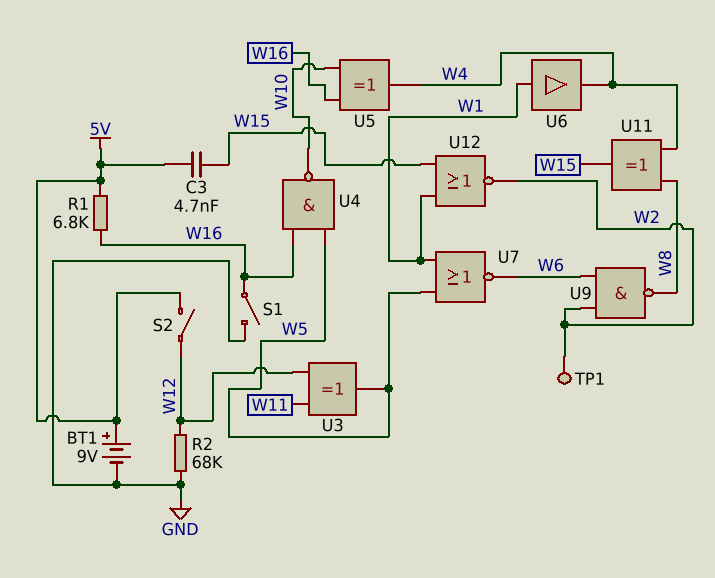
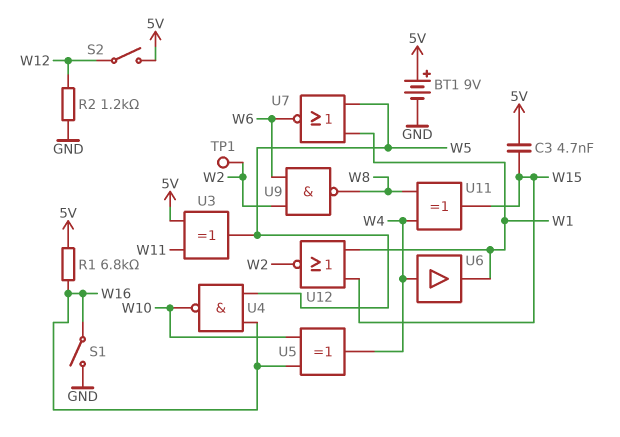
R2: 68k (GND, W12) -> 1.2k (GND, W12)
U3: XOR (in W11, in W12, out W5) -> XOR (in 5V, in W11, out W5)
U6: buffer (in W1, out W4) -> buffer (in W4, out W1)

